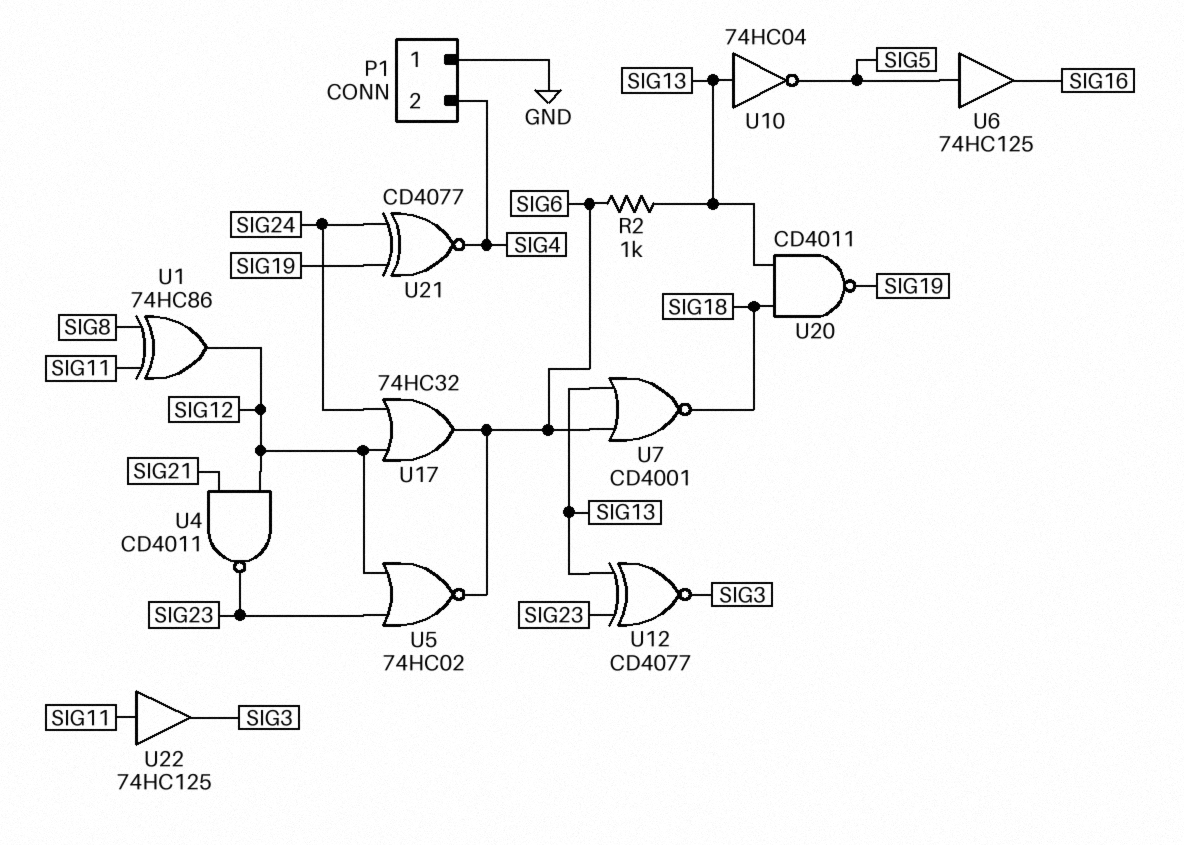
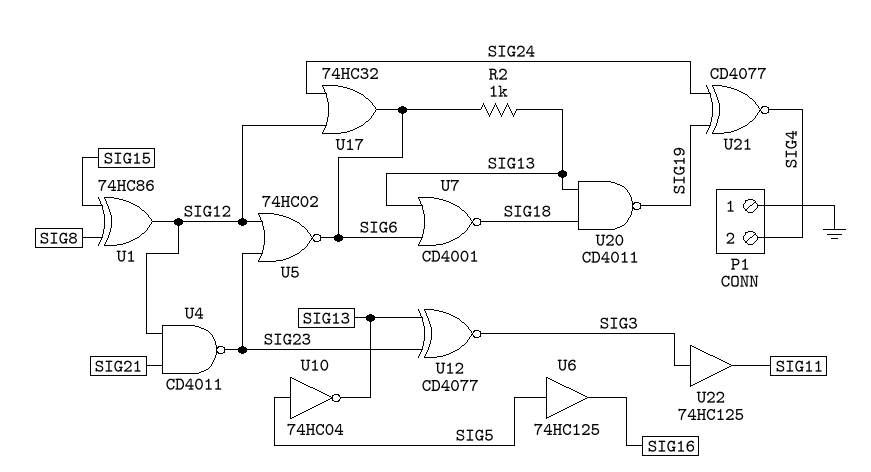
U1: XOR 74HC86 (in SIG8, in SIG11, out SIG12) -> XOR 74HC86 (in SIG8, in SIG15, out SIG12)
U10: NOT 74HC04 (in SIG13, out SIG5) -> NOT 74HC04 (in SIG5, out SIG13)
U22: buffer 74HC125 (in SIG11, out SIG3) -> buffer 74HC125 (in SIG3, out SIG11)

